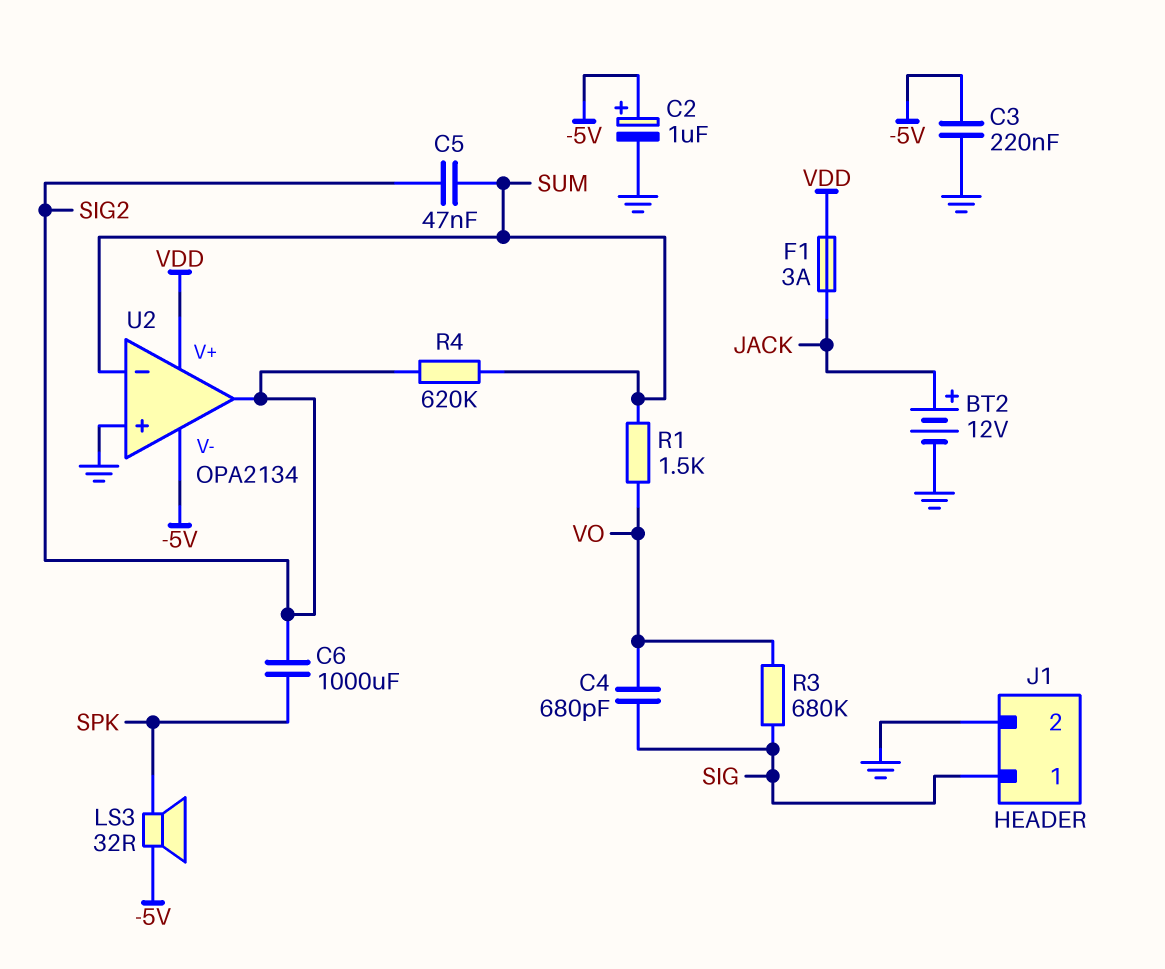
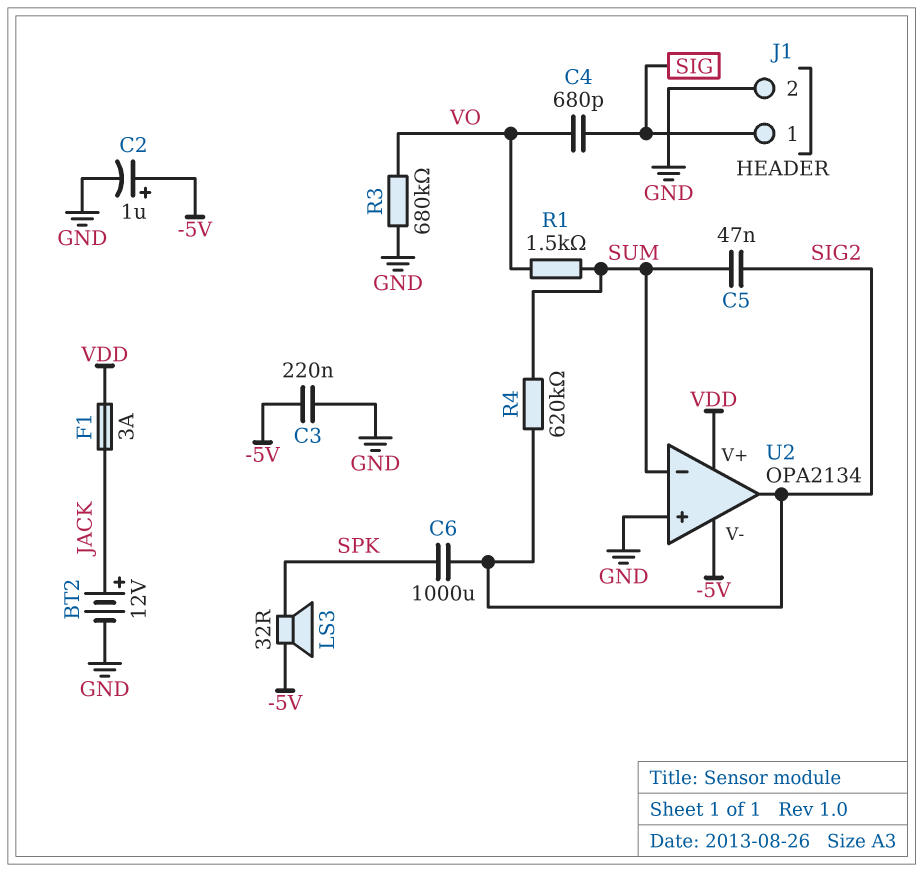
R3: 680k (SIG, VO) -> 680k (GND, VO)

